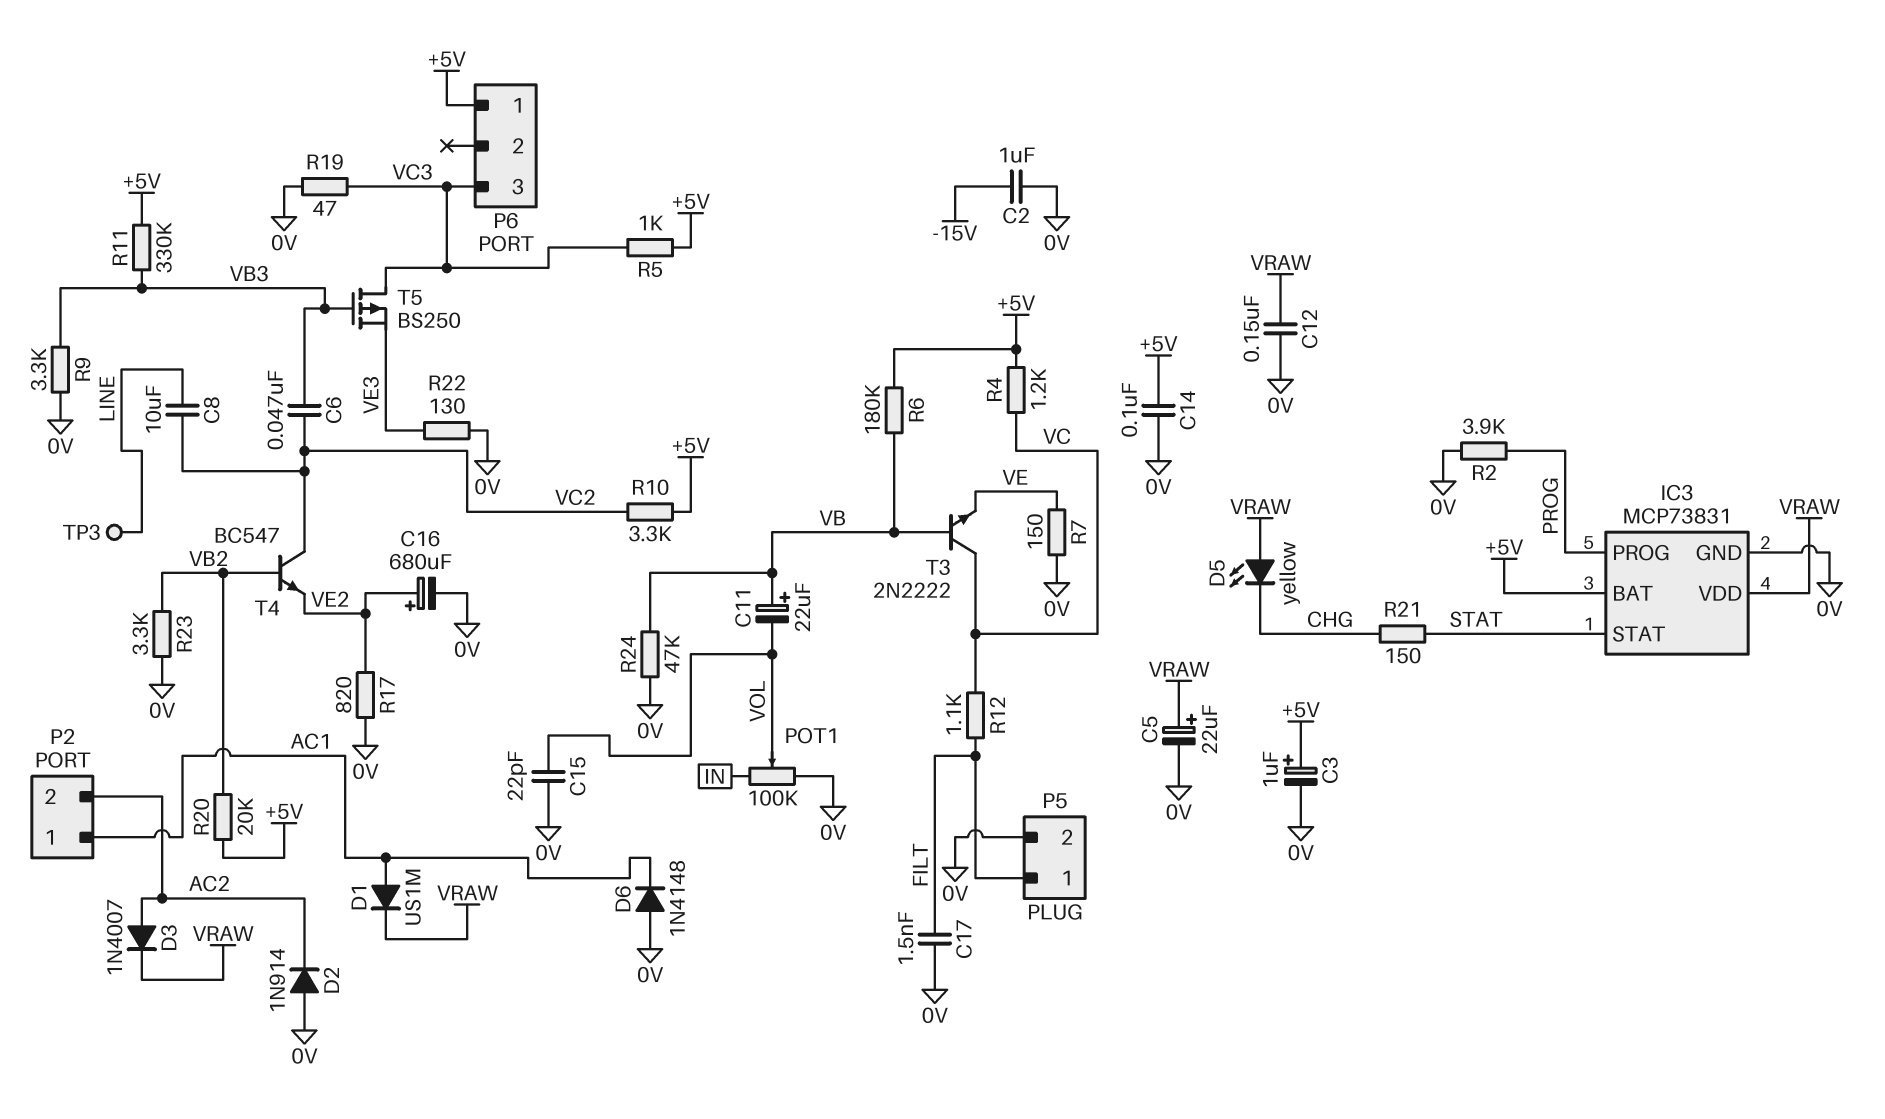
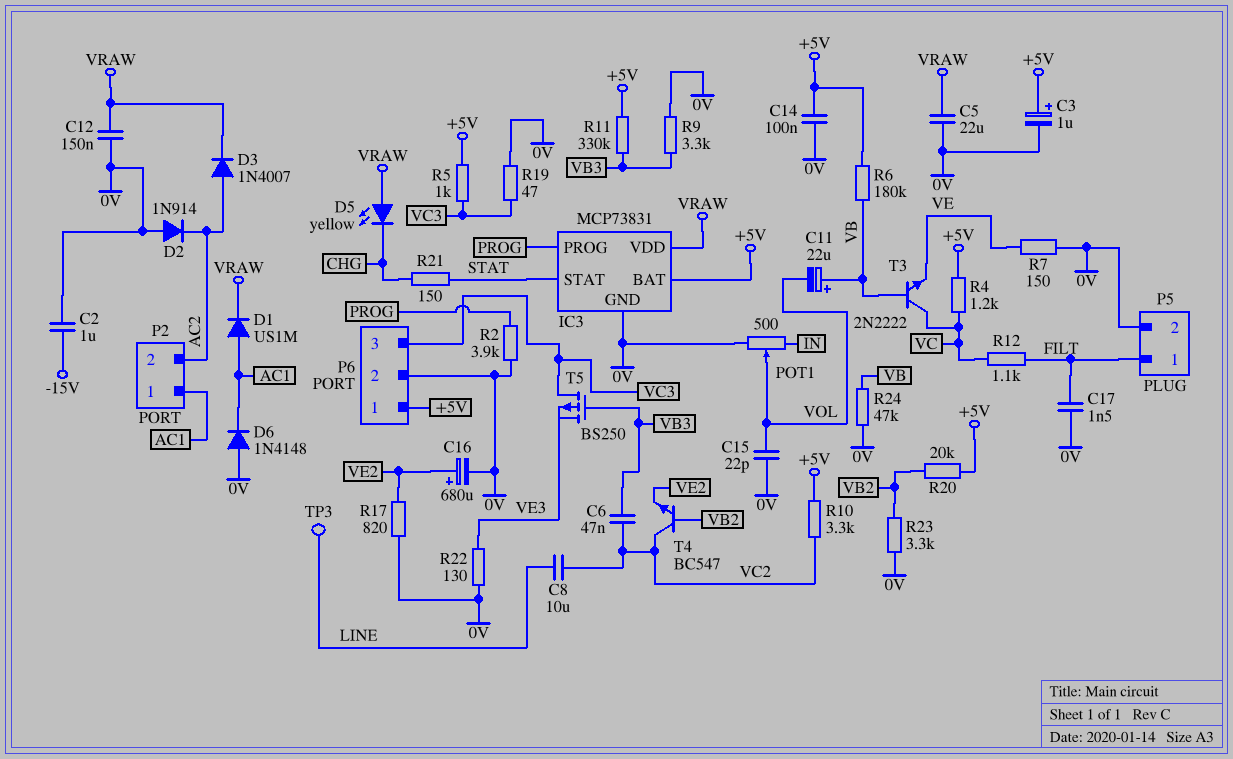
C5: 22uF (plus VRAW, minus 0V) -> 22uF (0V, VRAW)
P6 pin 2: none -> 0V
POT1: 100k (0V, IN, wiper VOL) -> 500 (0V, IN, wiper VOL)

